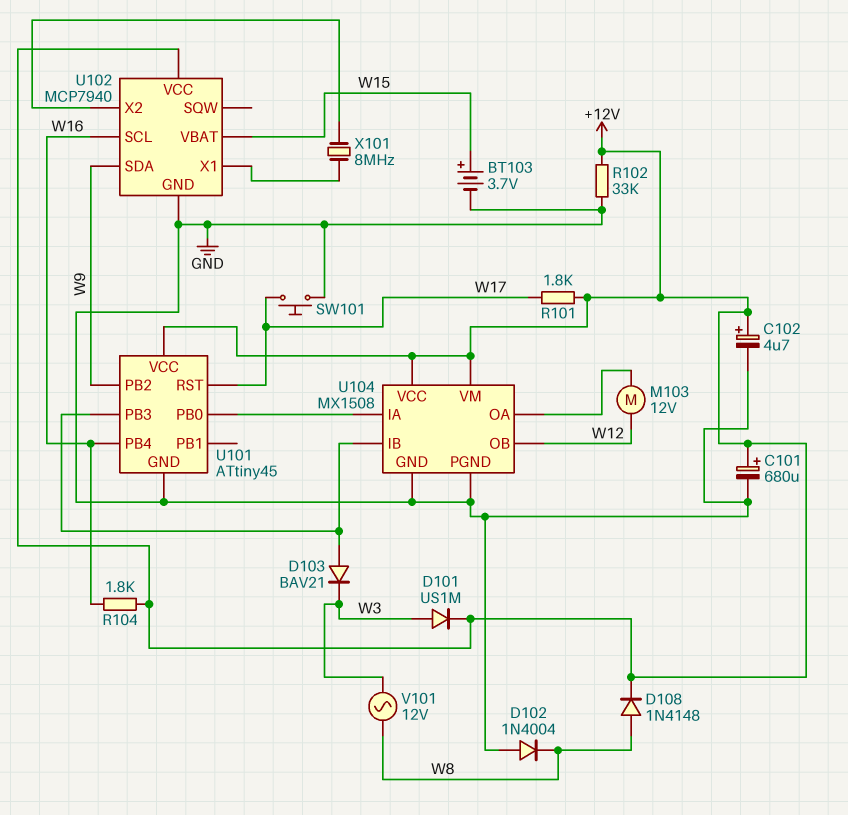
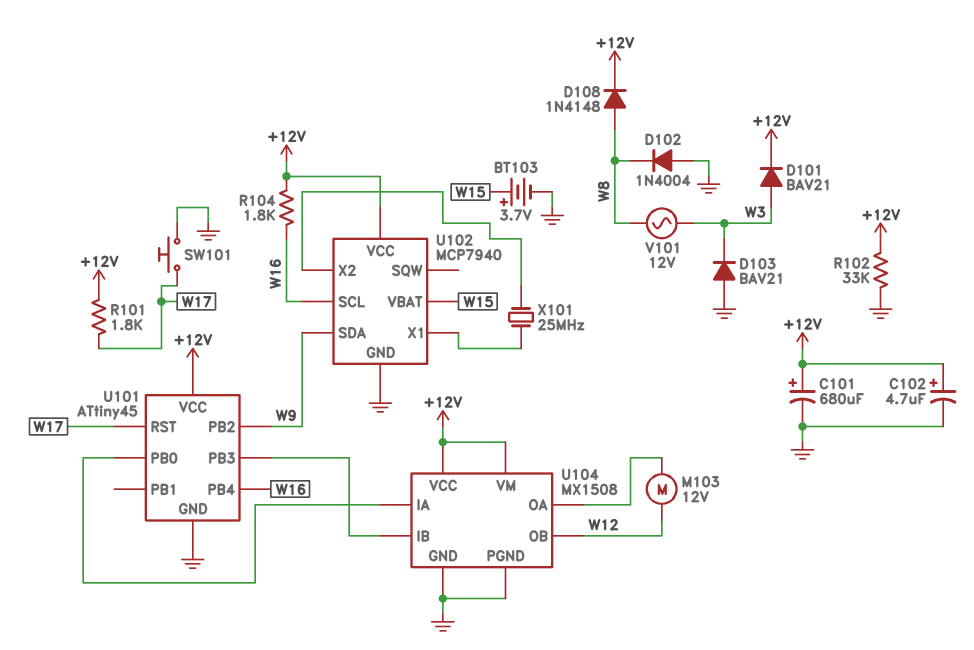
D101: diode US1M (A W3, K +12V) -> diode BAV21 (A W3, K +12V)
D103: diode BAV21 (A U101/PB3, K W3) -> diode BAV21 (A GND, K W3)
X101: 8MHz (U102/X1, U102/X2) -> 25MHz (U102/X1, U102/X2)

